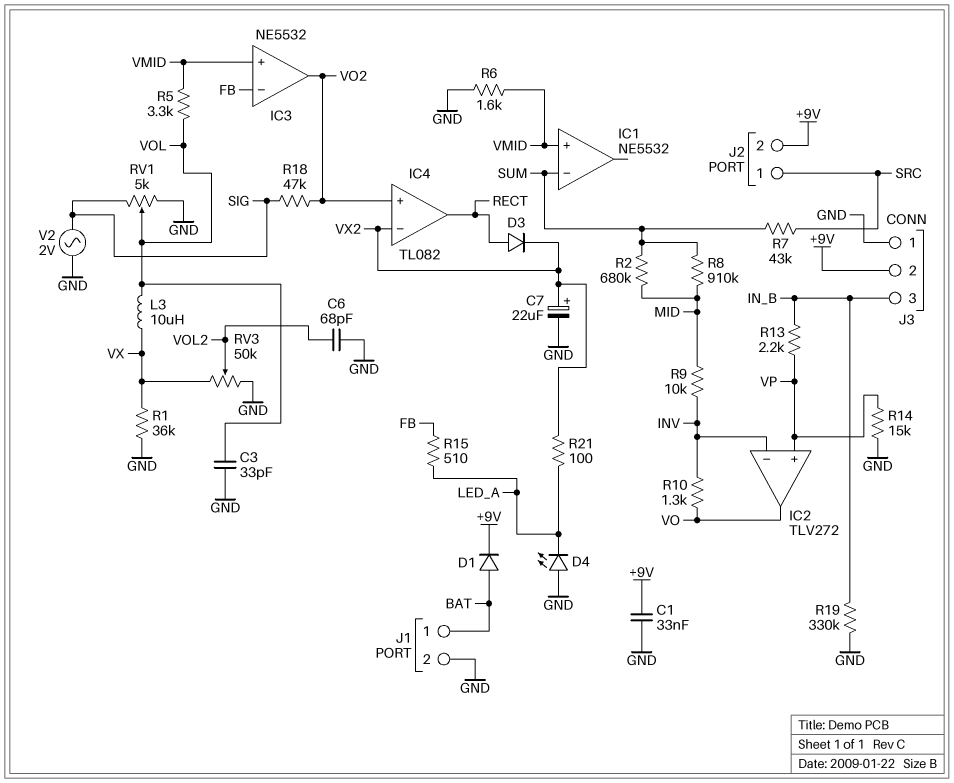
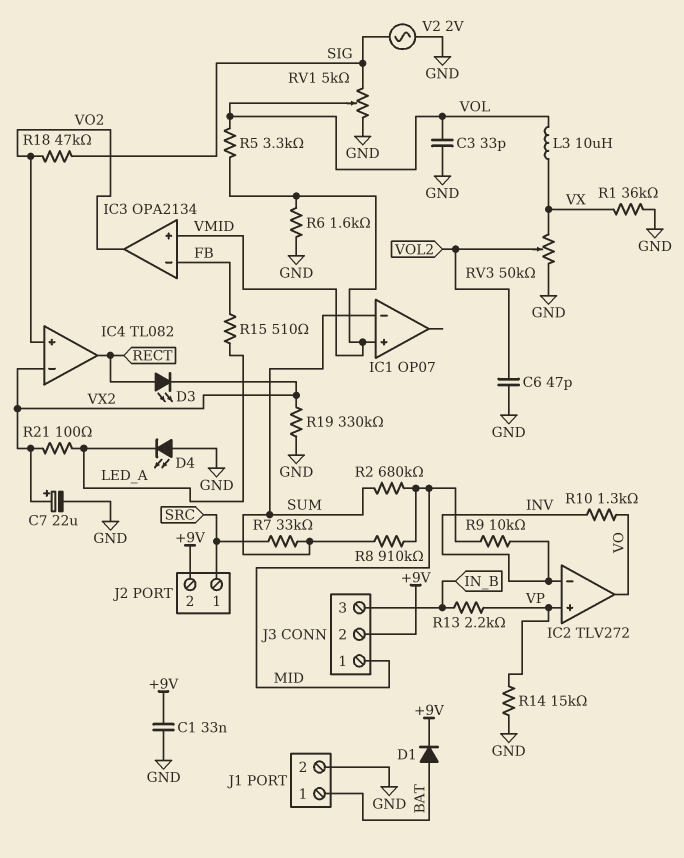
C6: 68pF (GND, VOL2) -> 47pF (GND, VOL2)
D3: diode (A RECT, K VX2) -> LED (A RECT, K VX2)
IC1: NE5532 -> OP07
IC3: NE5532 -> OPA2134
J3 pin 1: GND -> MID
R7: 43k (SRC, SUM) -> 33k (SRC, SUM)
R19: 330k (GND, IN_B) -> 330k (GND, VX2)

